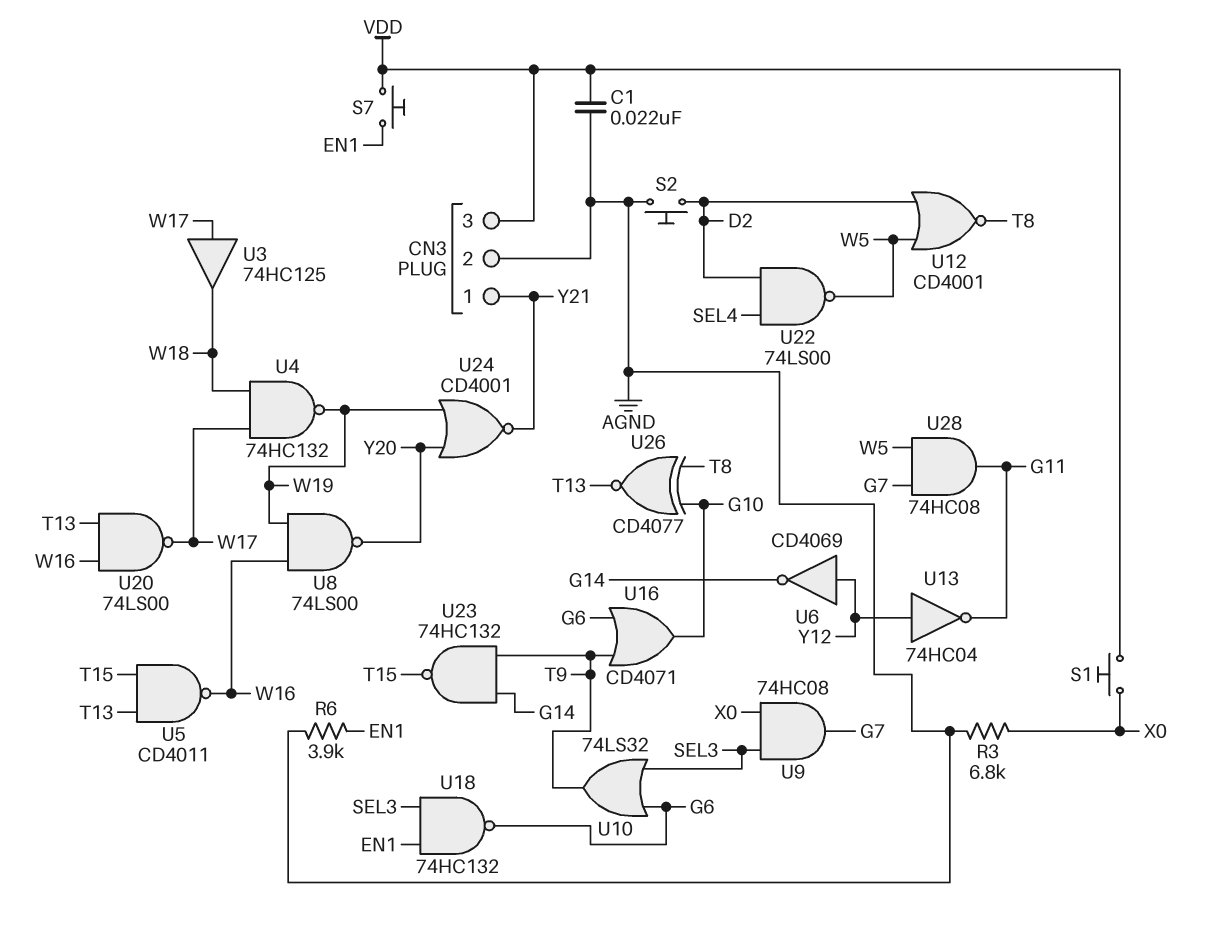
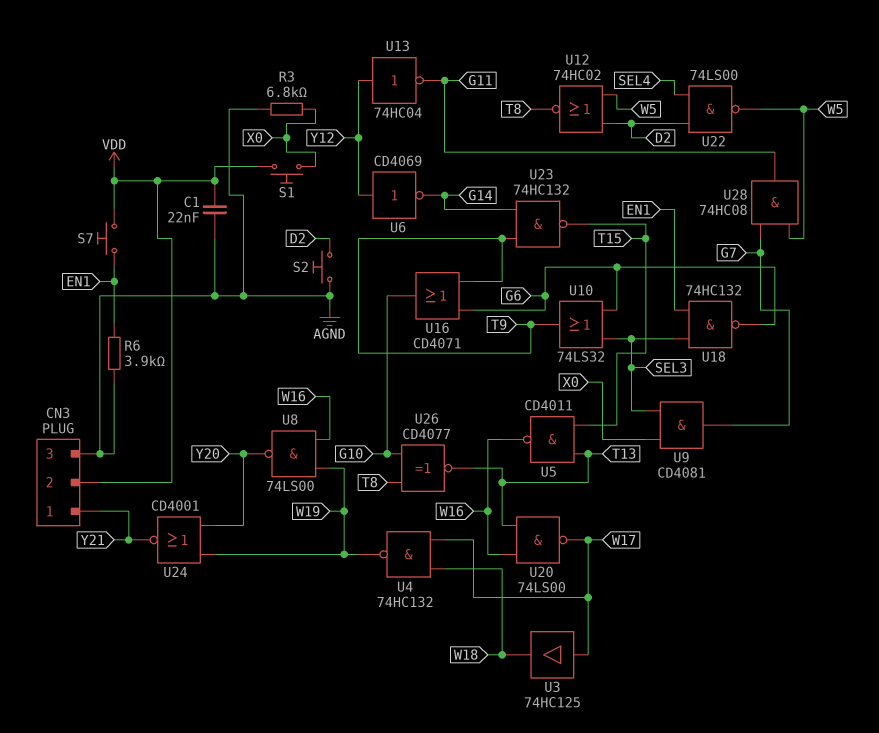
CN3 pin 2: AGND -> VDD
CN3 pin 3: VDD -> AGND
U9: AND 74HC08 (in SEL3, in X0, out G7) -> AND CD4081 (in SEL3, in X0, out G7)
U12: NOR CD4001 (in D2, in W5, out T8) -> NOR 74HC02 (in D2, in W5, out T8)

